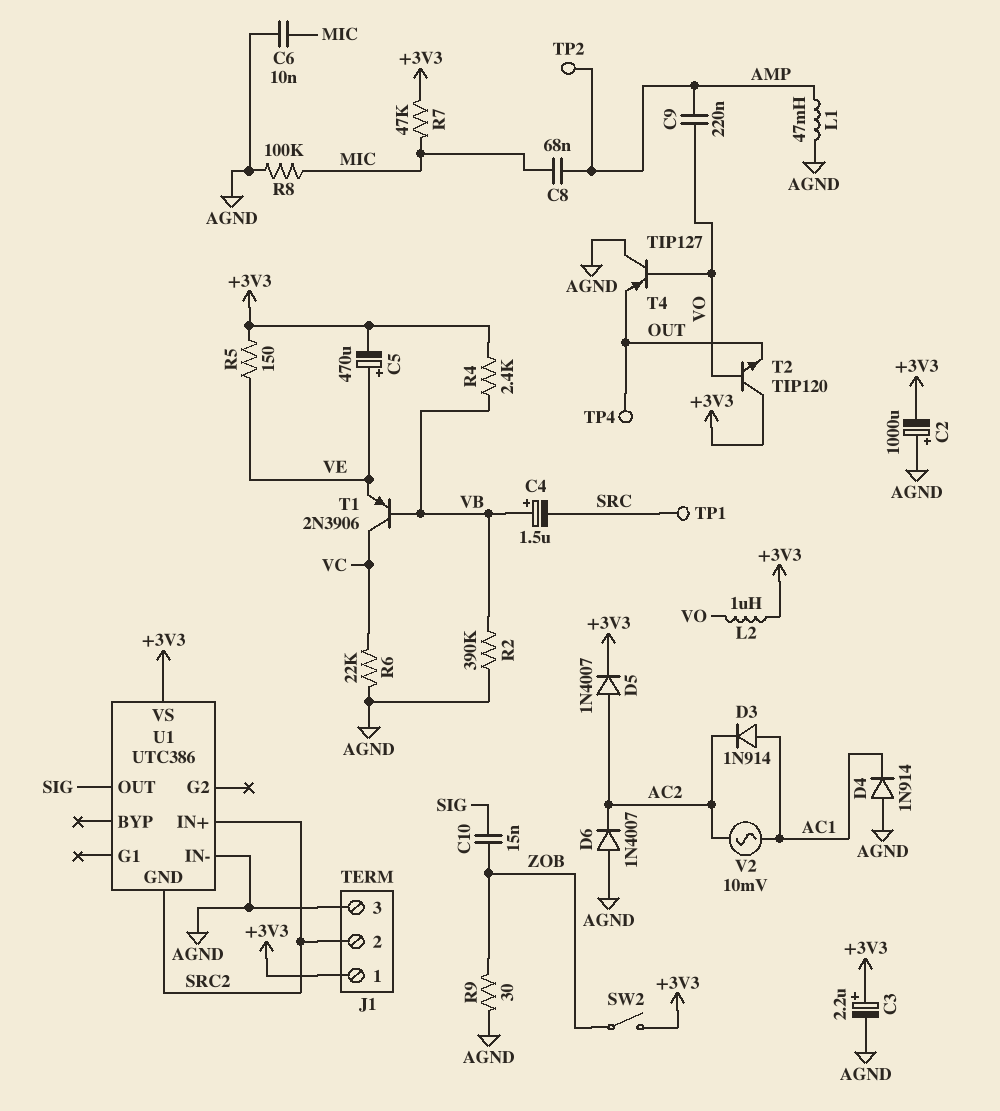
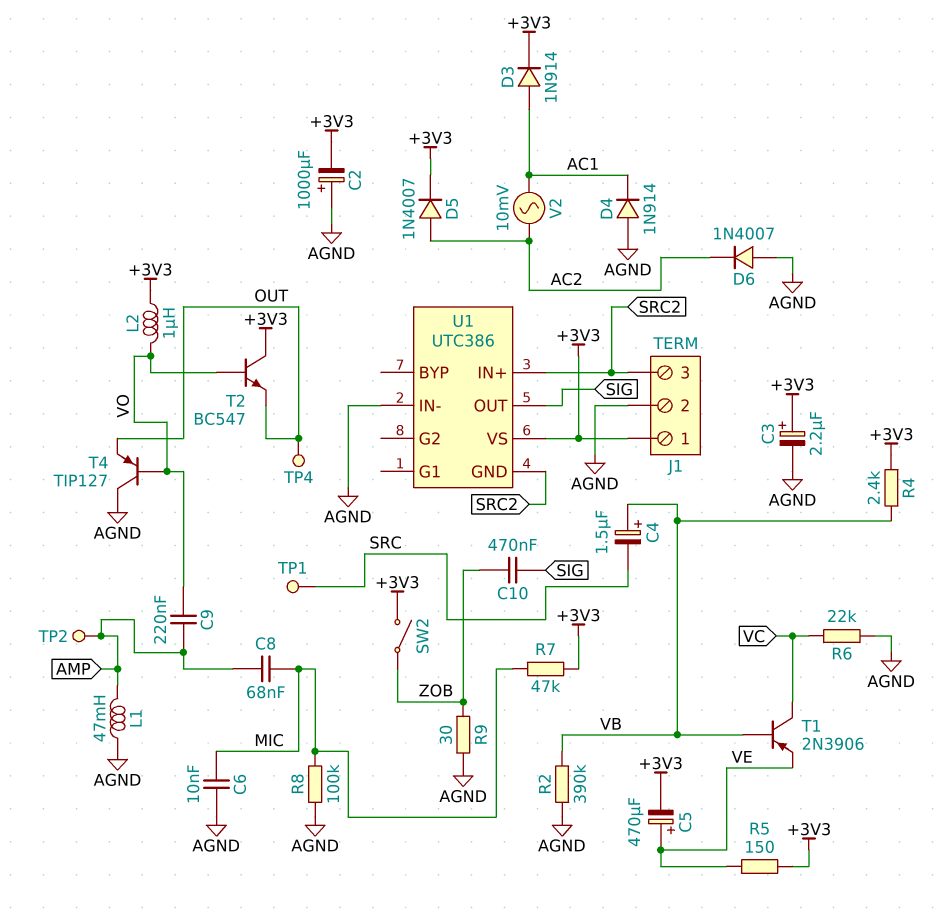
C10: 15nF (SIG, ZOB) -> 470nF (SIG, ZOB)
D3: diode 1N914 (A AC1, K AC2) -> diode 1N914 (A AC1, K +3V3)
J1 pin 2: SRC2 -> AGND
J1 pin 3: AGND -> SRC2
T2: NPN TIP120 (B VO, C +3V3, E OUT) -> NPN BC547 (B VO, C +3V3, E OUT)

